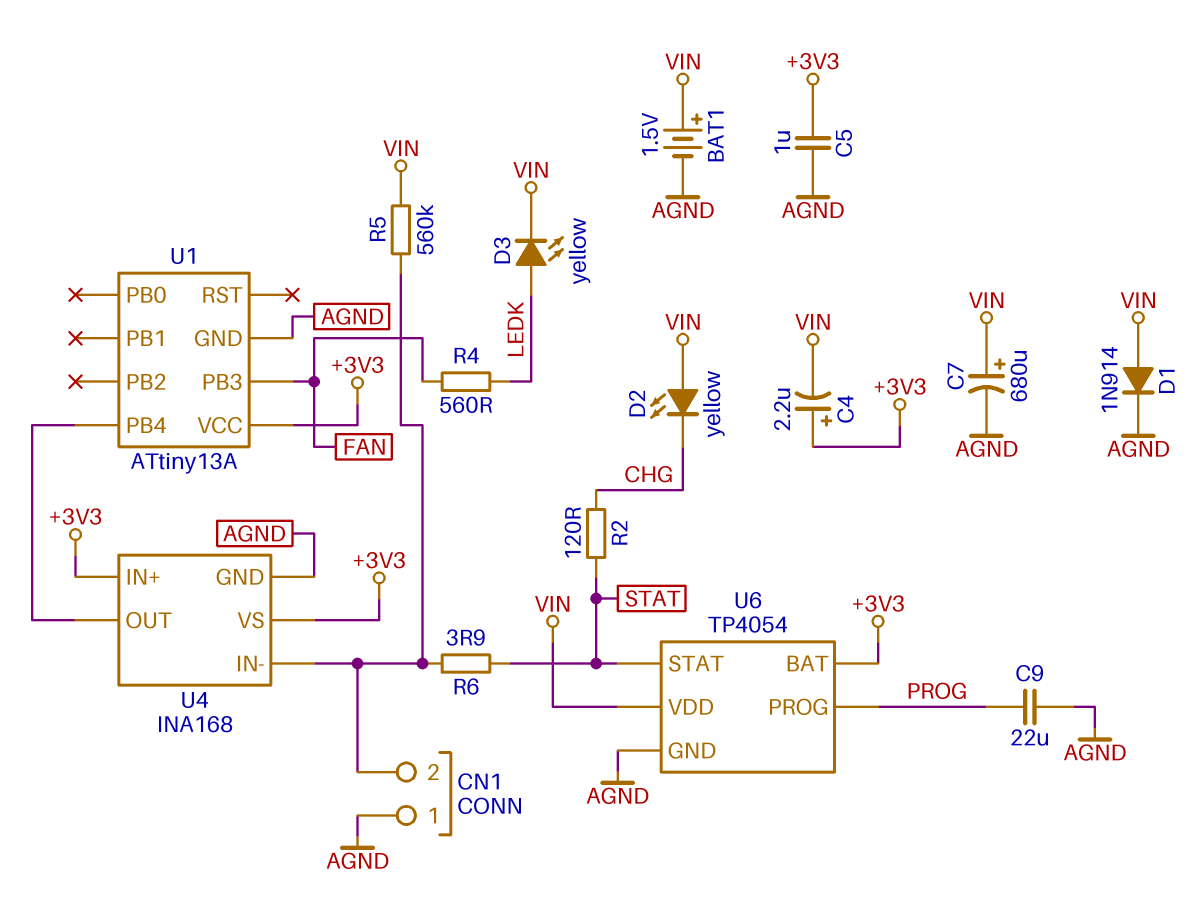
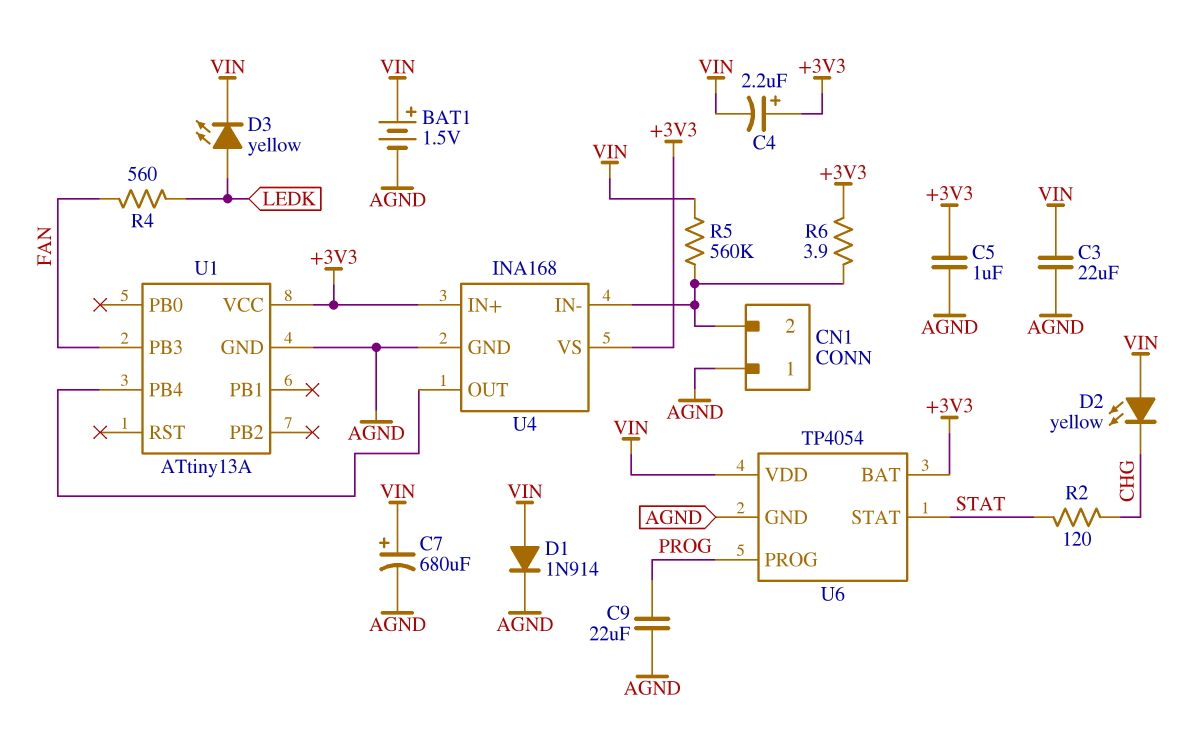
C3: none -> 22uF (AGND, VIN)
R6: 3.9 (CN1/2, STAT) -> 3.9 (+3V3, CN1/2)

